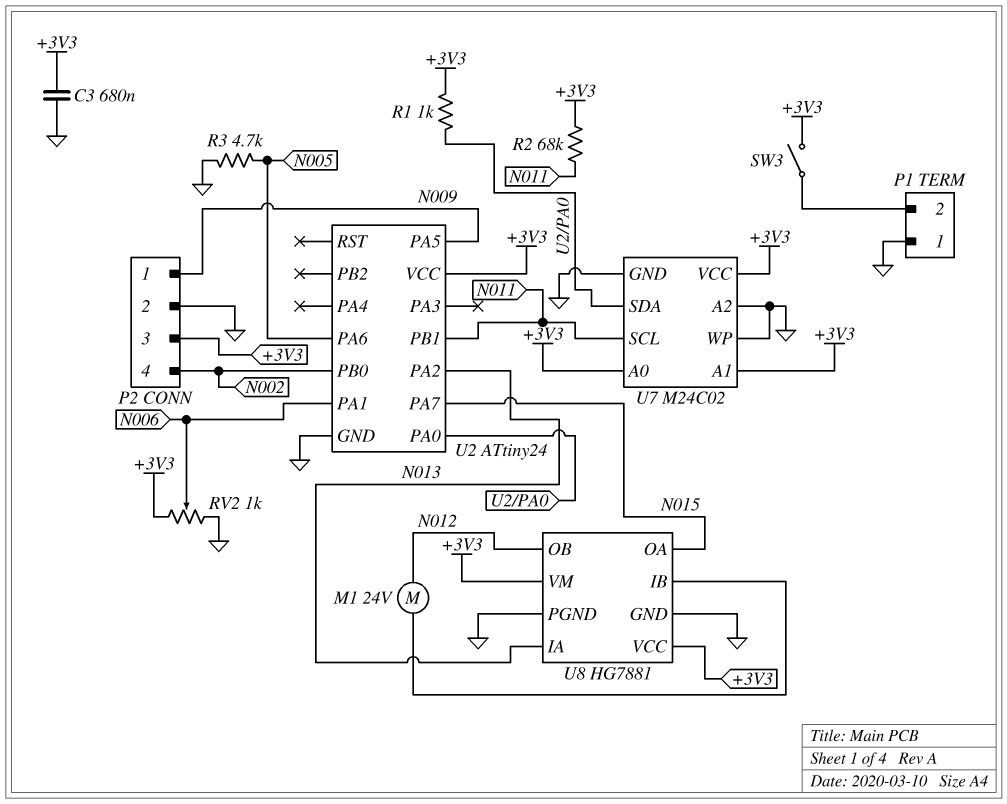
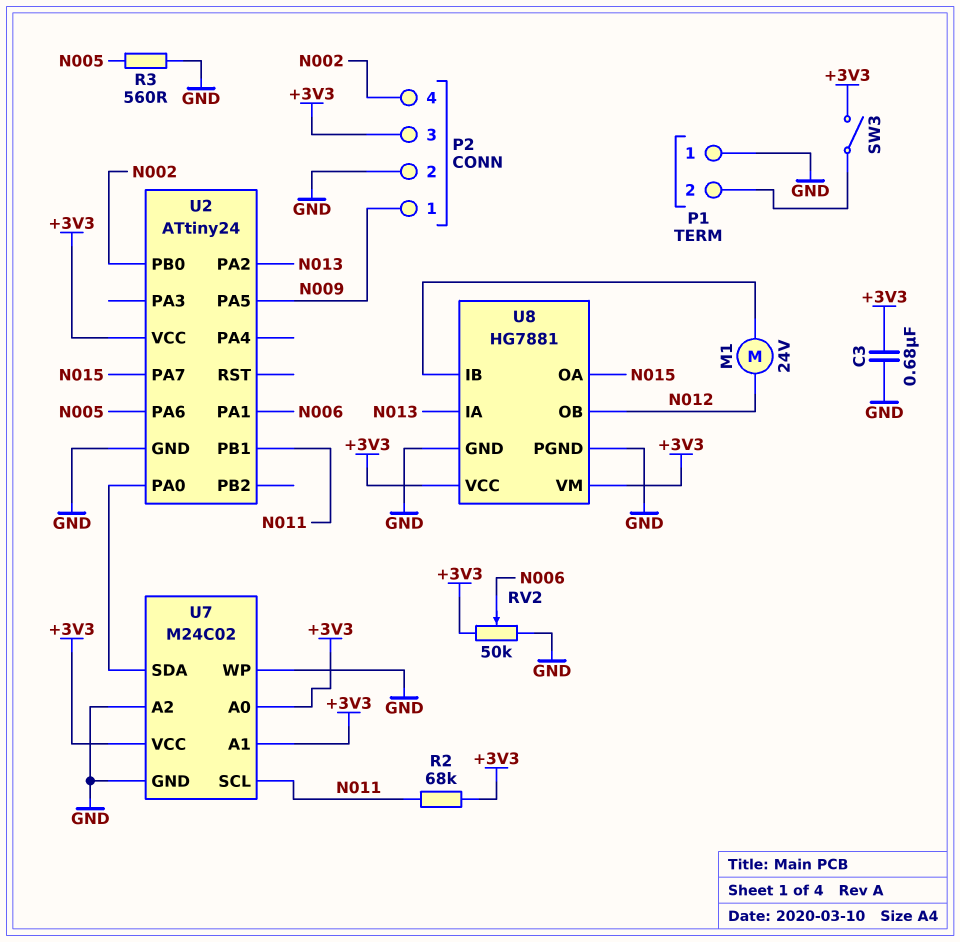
R1: 1k (+3V3, U2/PA0) -> none
R3: 4.7k (GND, N005) -> 560 (GND, N005)
RV2: 1k (+3V3, GND, wiper N006) -> 50k (+3V3, GND, wiper N006)

